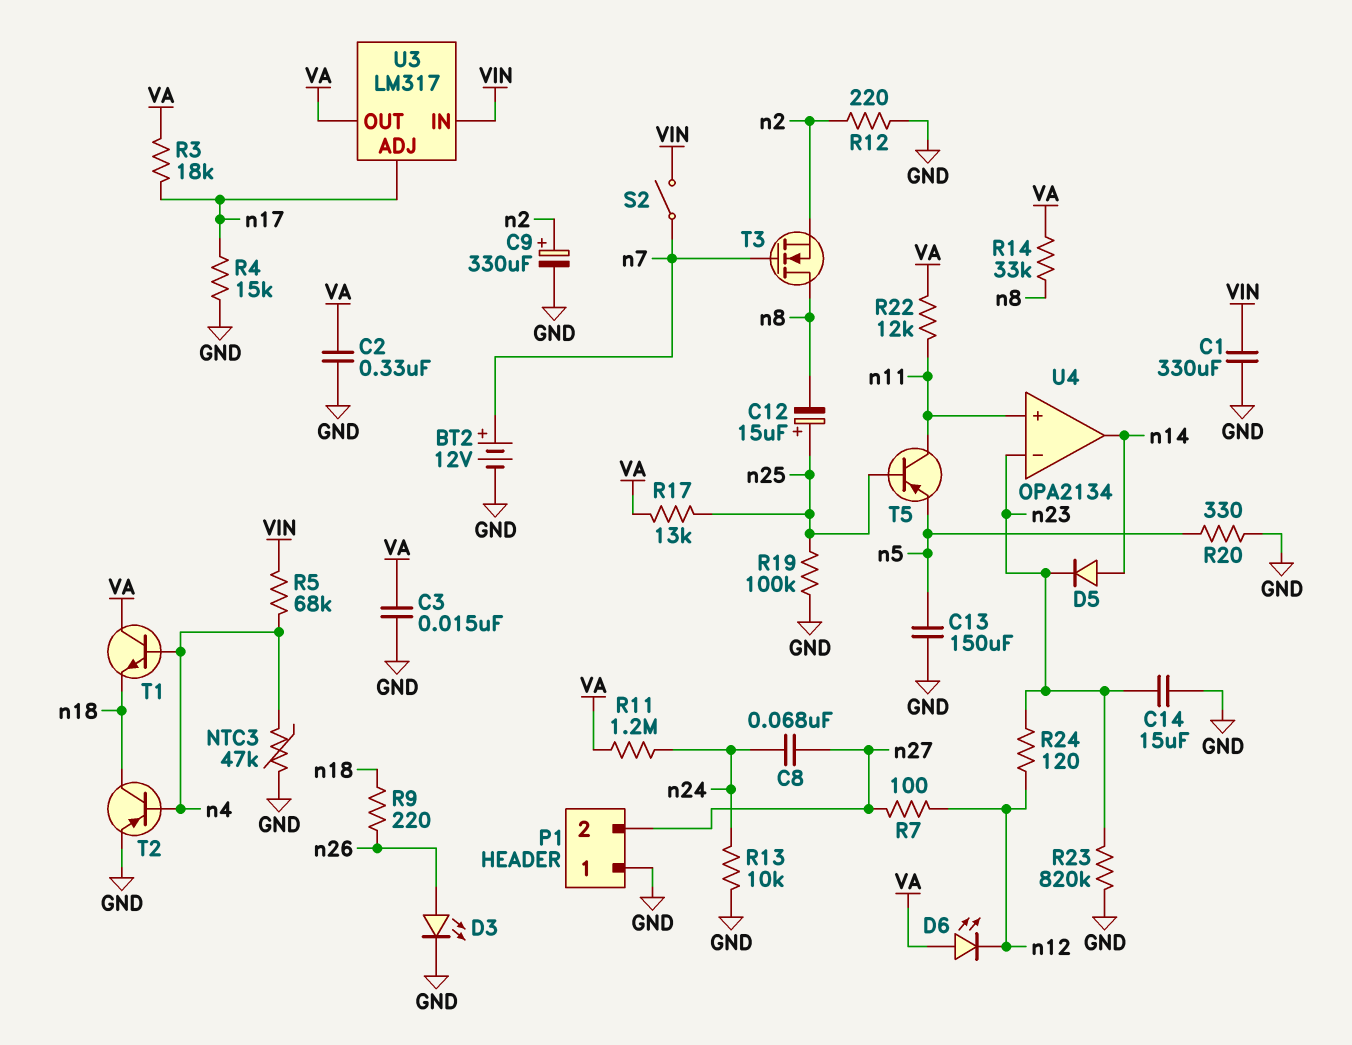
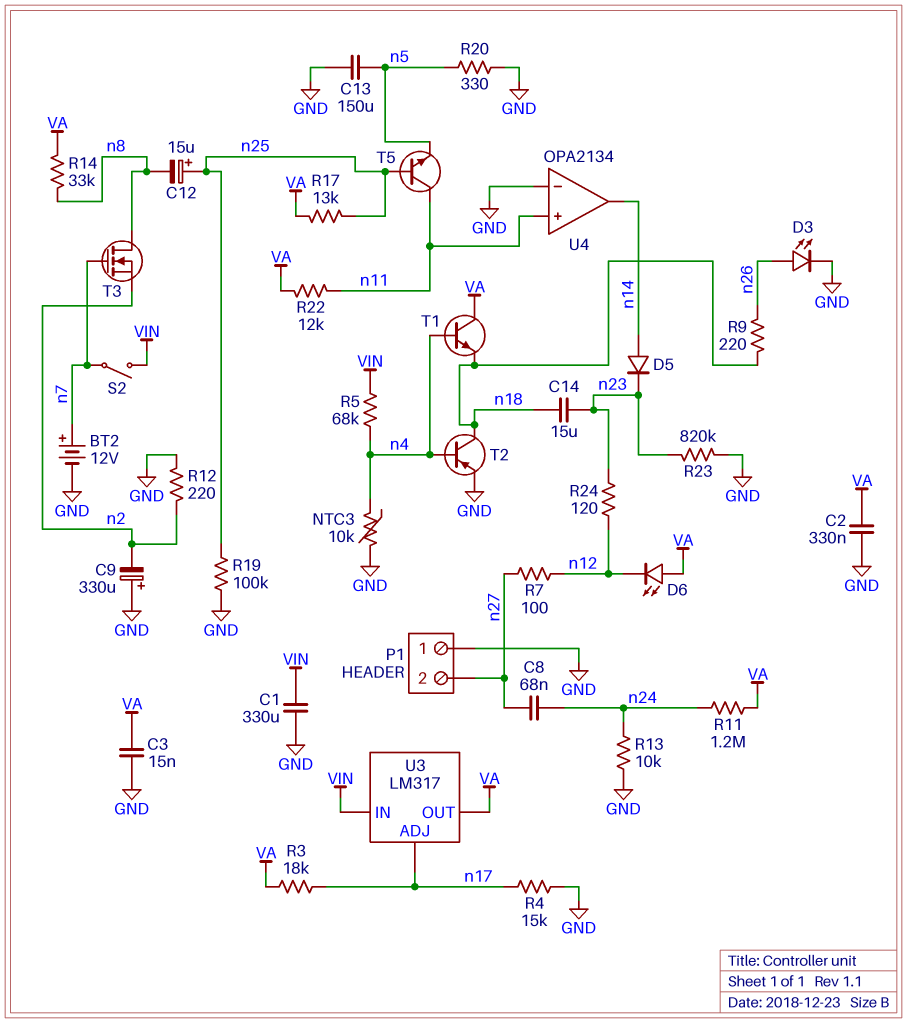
C9: 330uF (plus n2, minus GND) -> 330uF (plus GND, minus n2)
C14: 15uF (GND, n23) -> 15uF (n18, n23)
NTC3: 47k (GND, n4) -> 10k (GND, n4)
T5: PNP (B n25, C n11, E n5) -> NPN (B n25, C n11, E n5)
U4 pin in-: n23 -> GND

